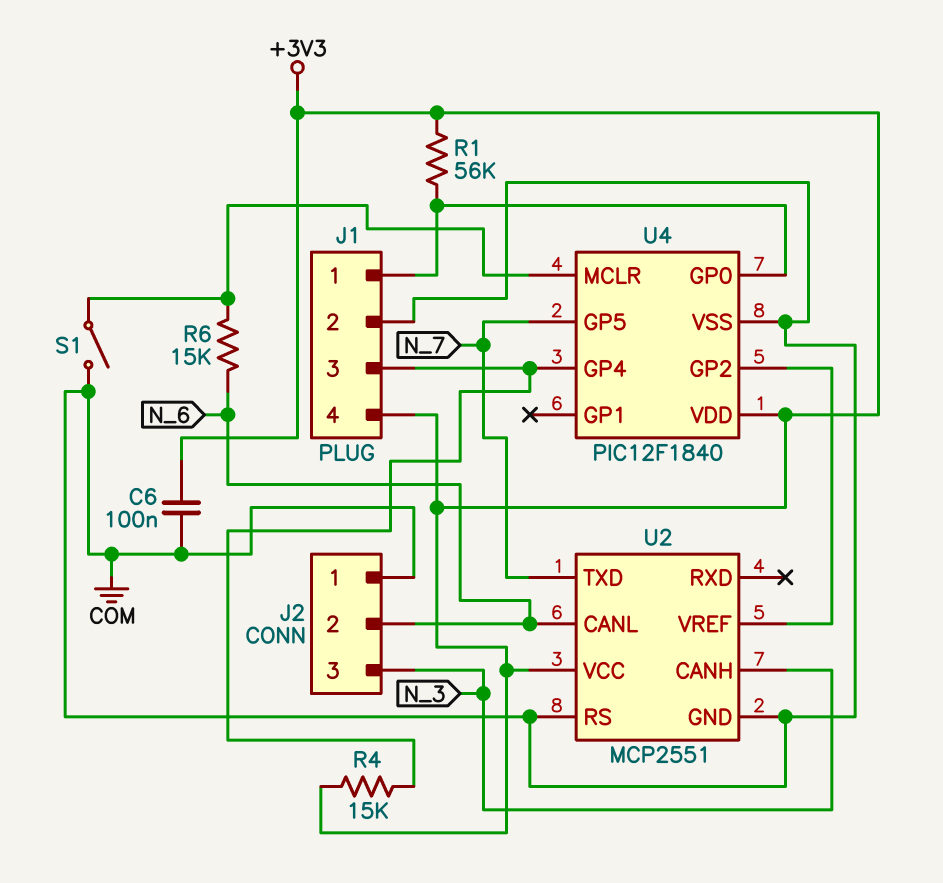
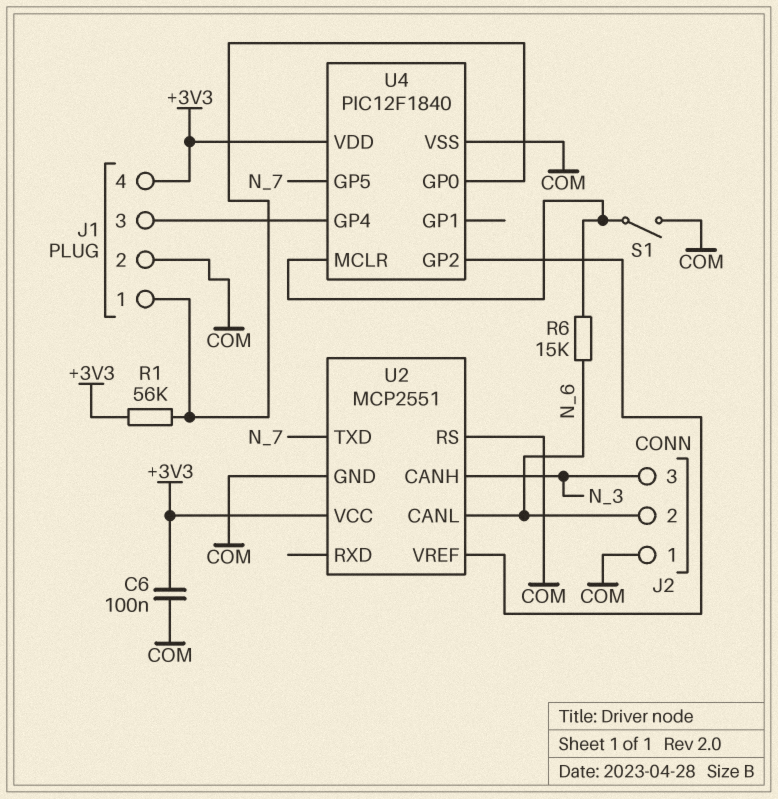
R4: 15k (+3V3, J1/3) -> none

